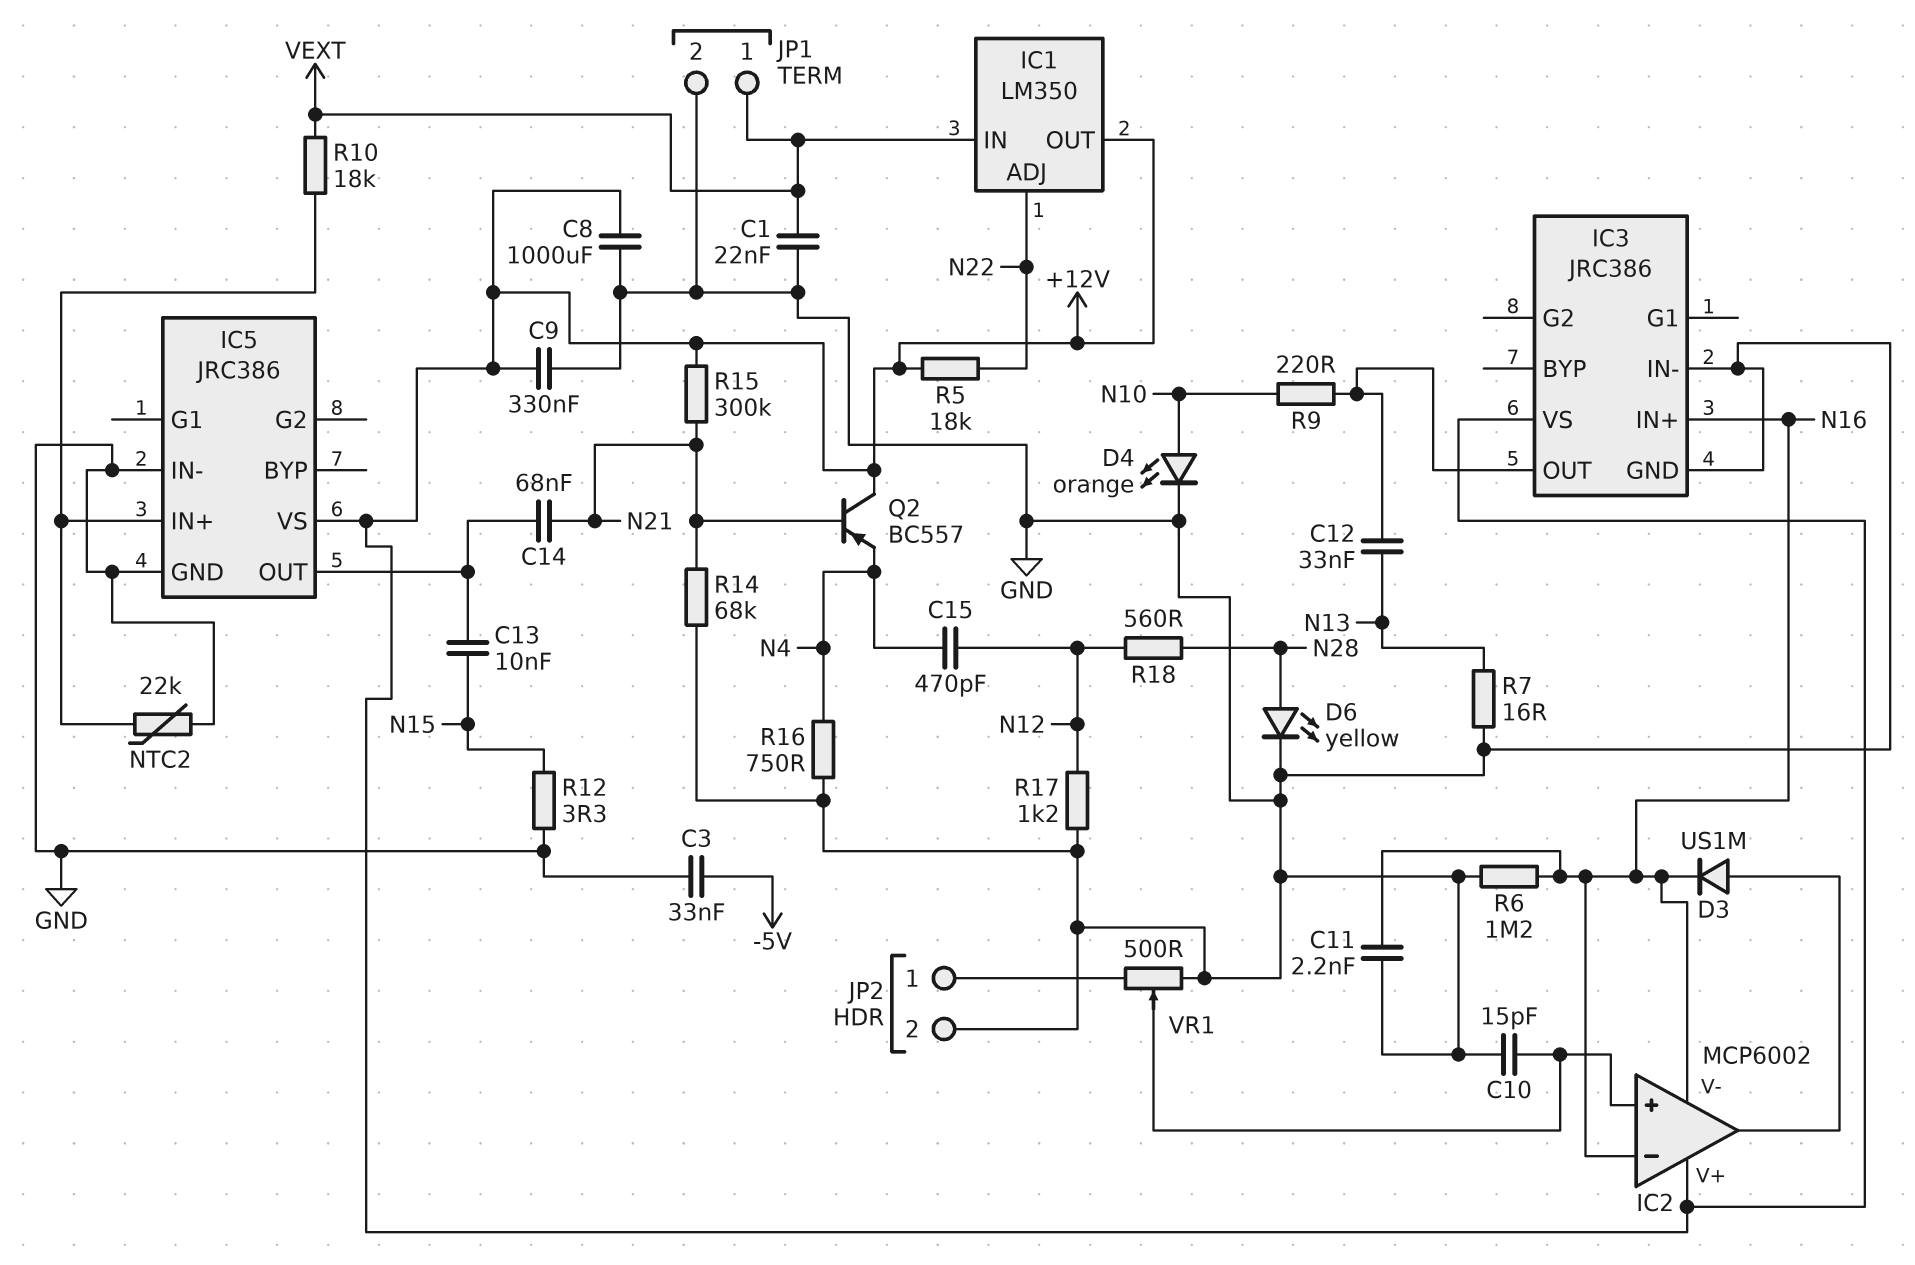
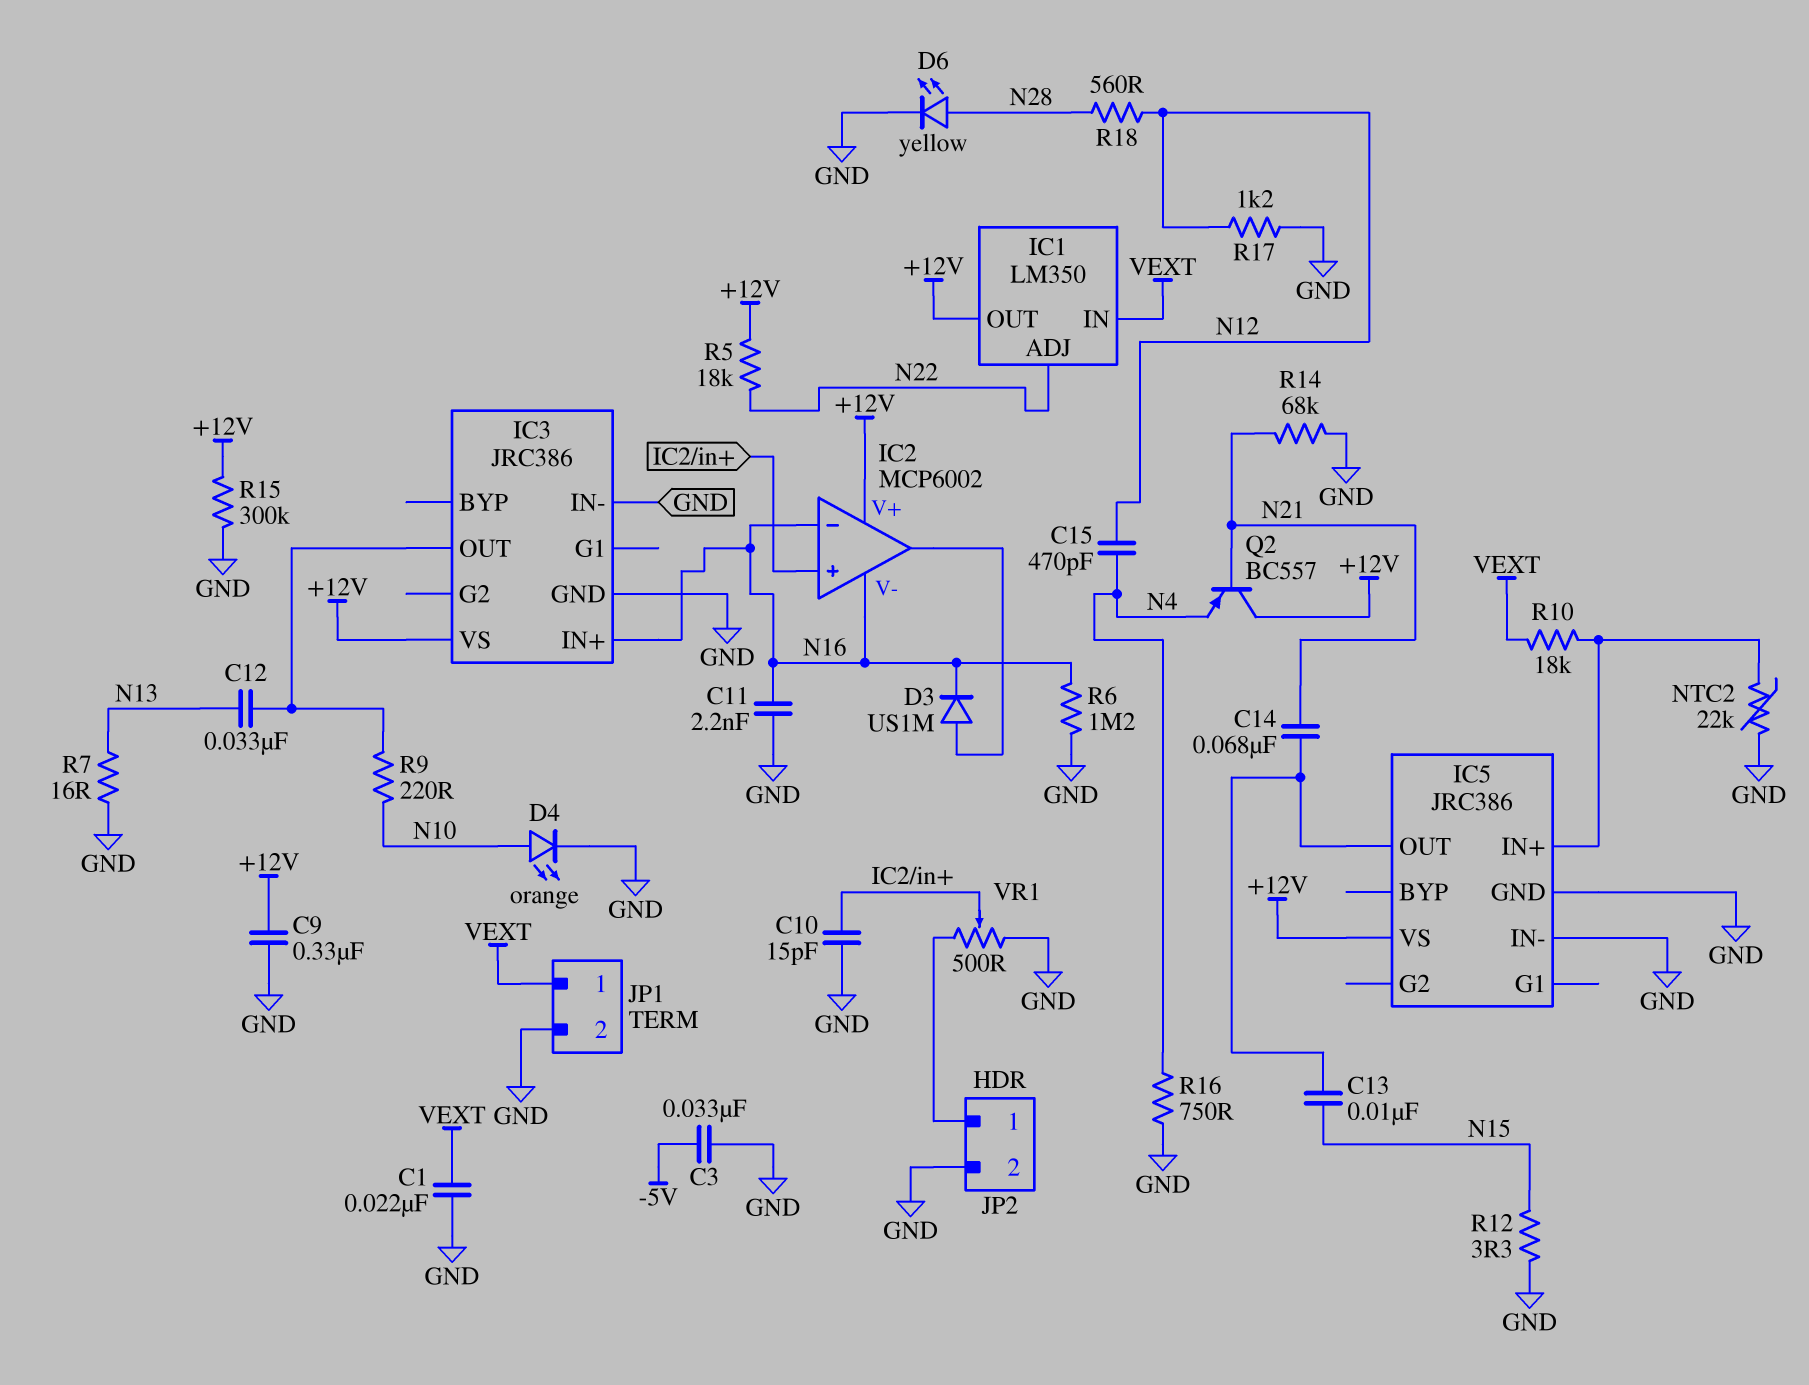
C8: 1000uF (+12V, GND) -> none
R15: 300k (+12V, N21) -> 300k (+12V, GND)

